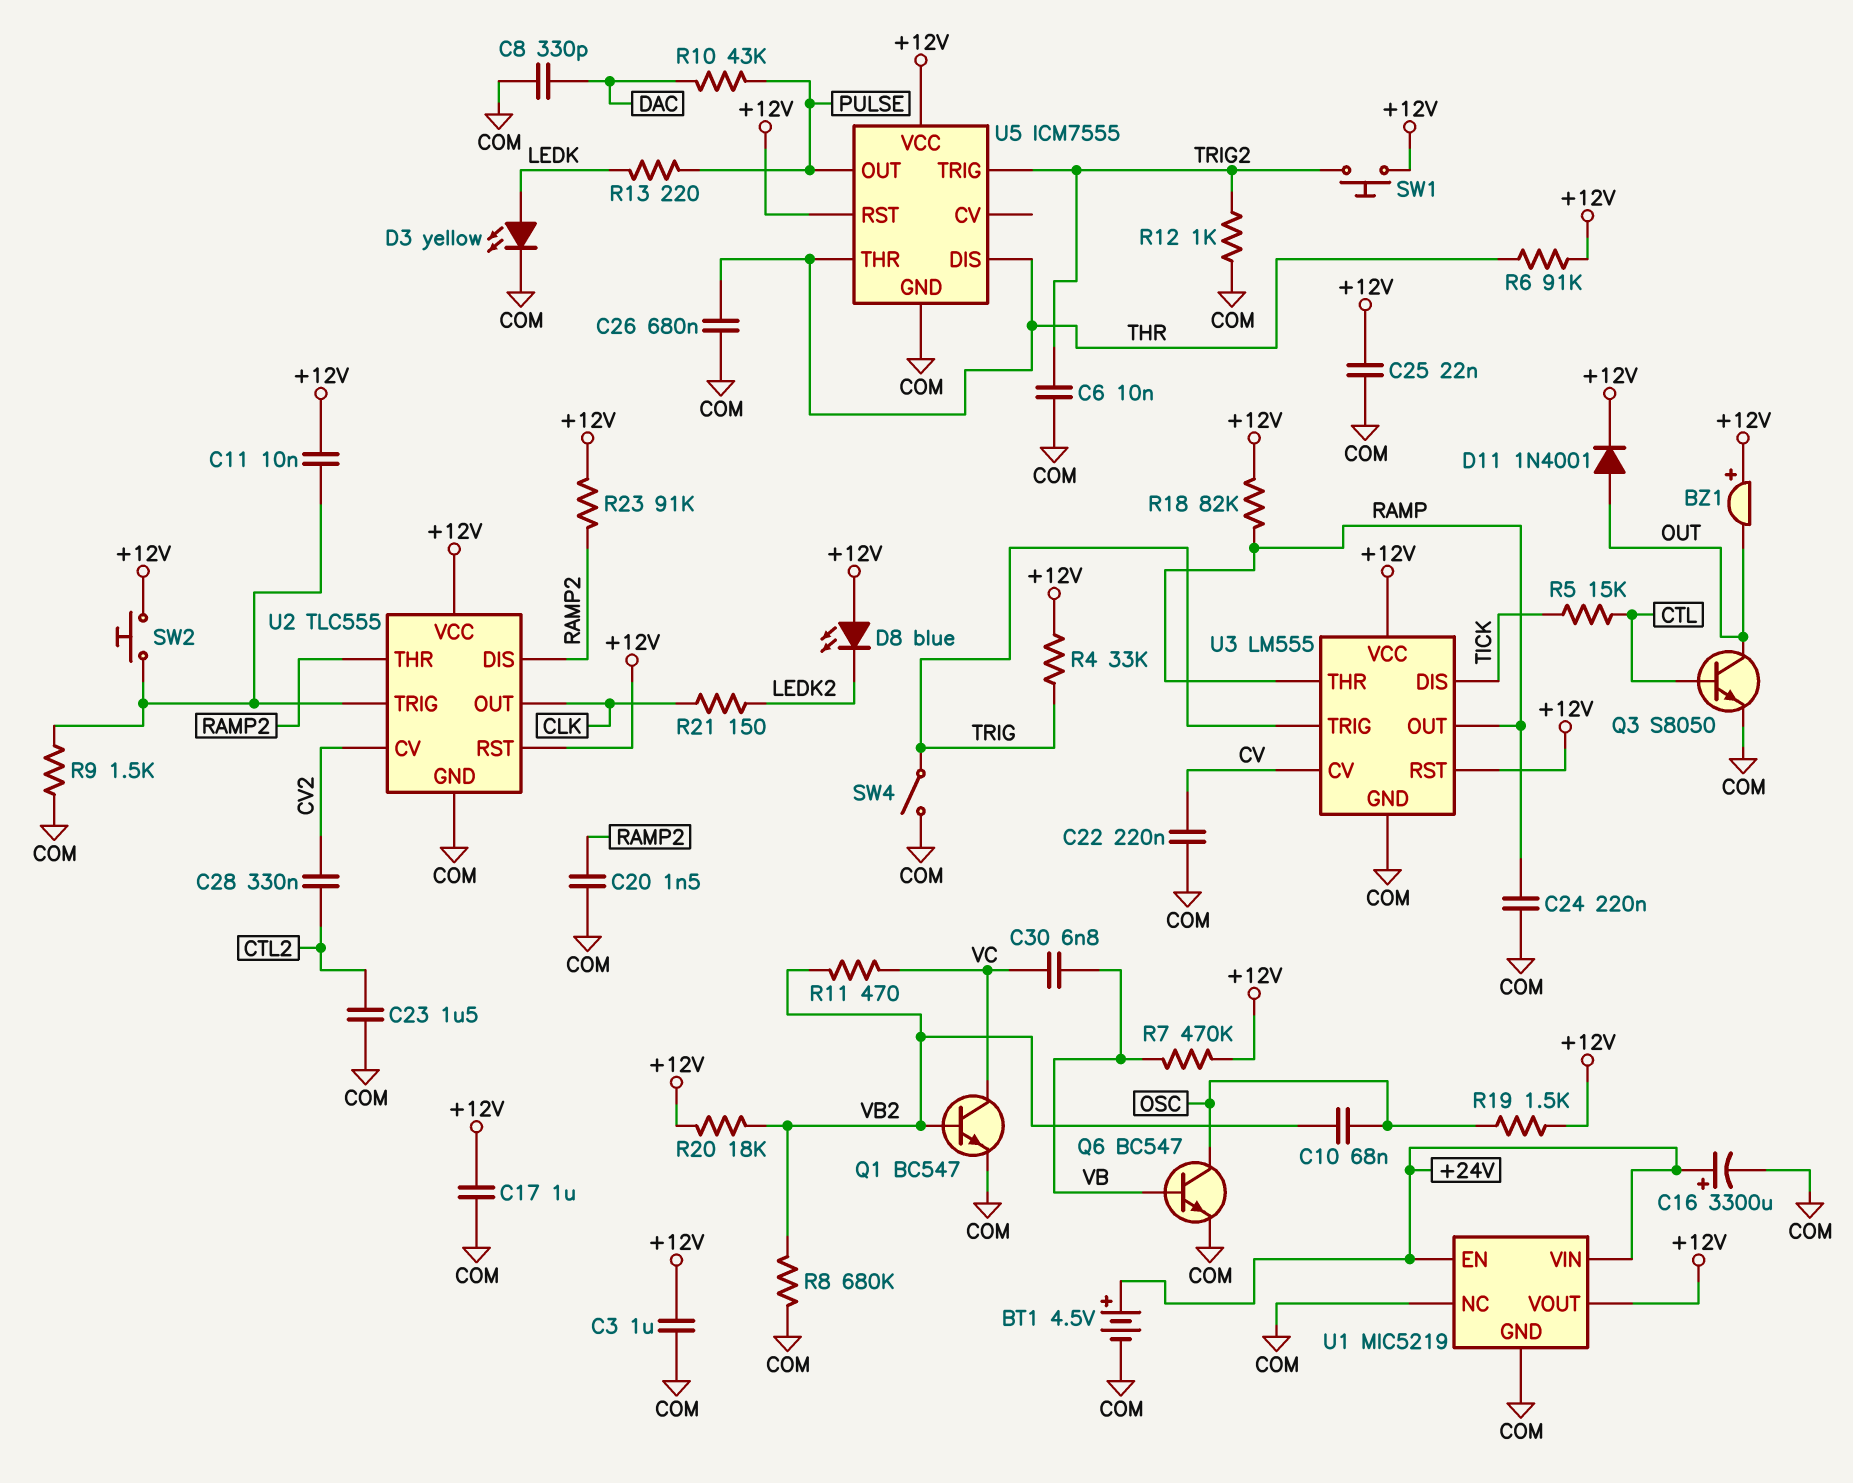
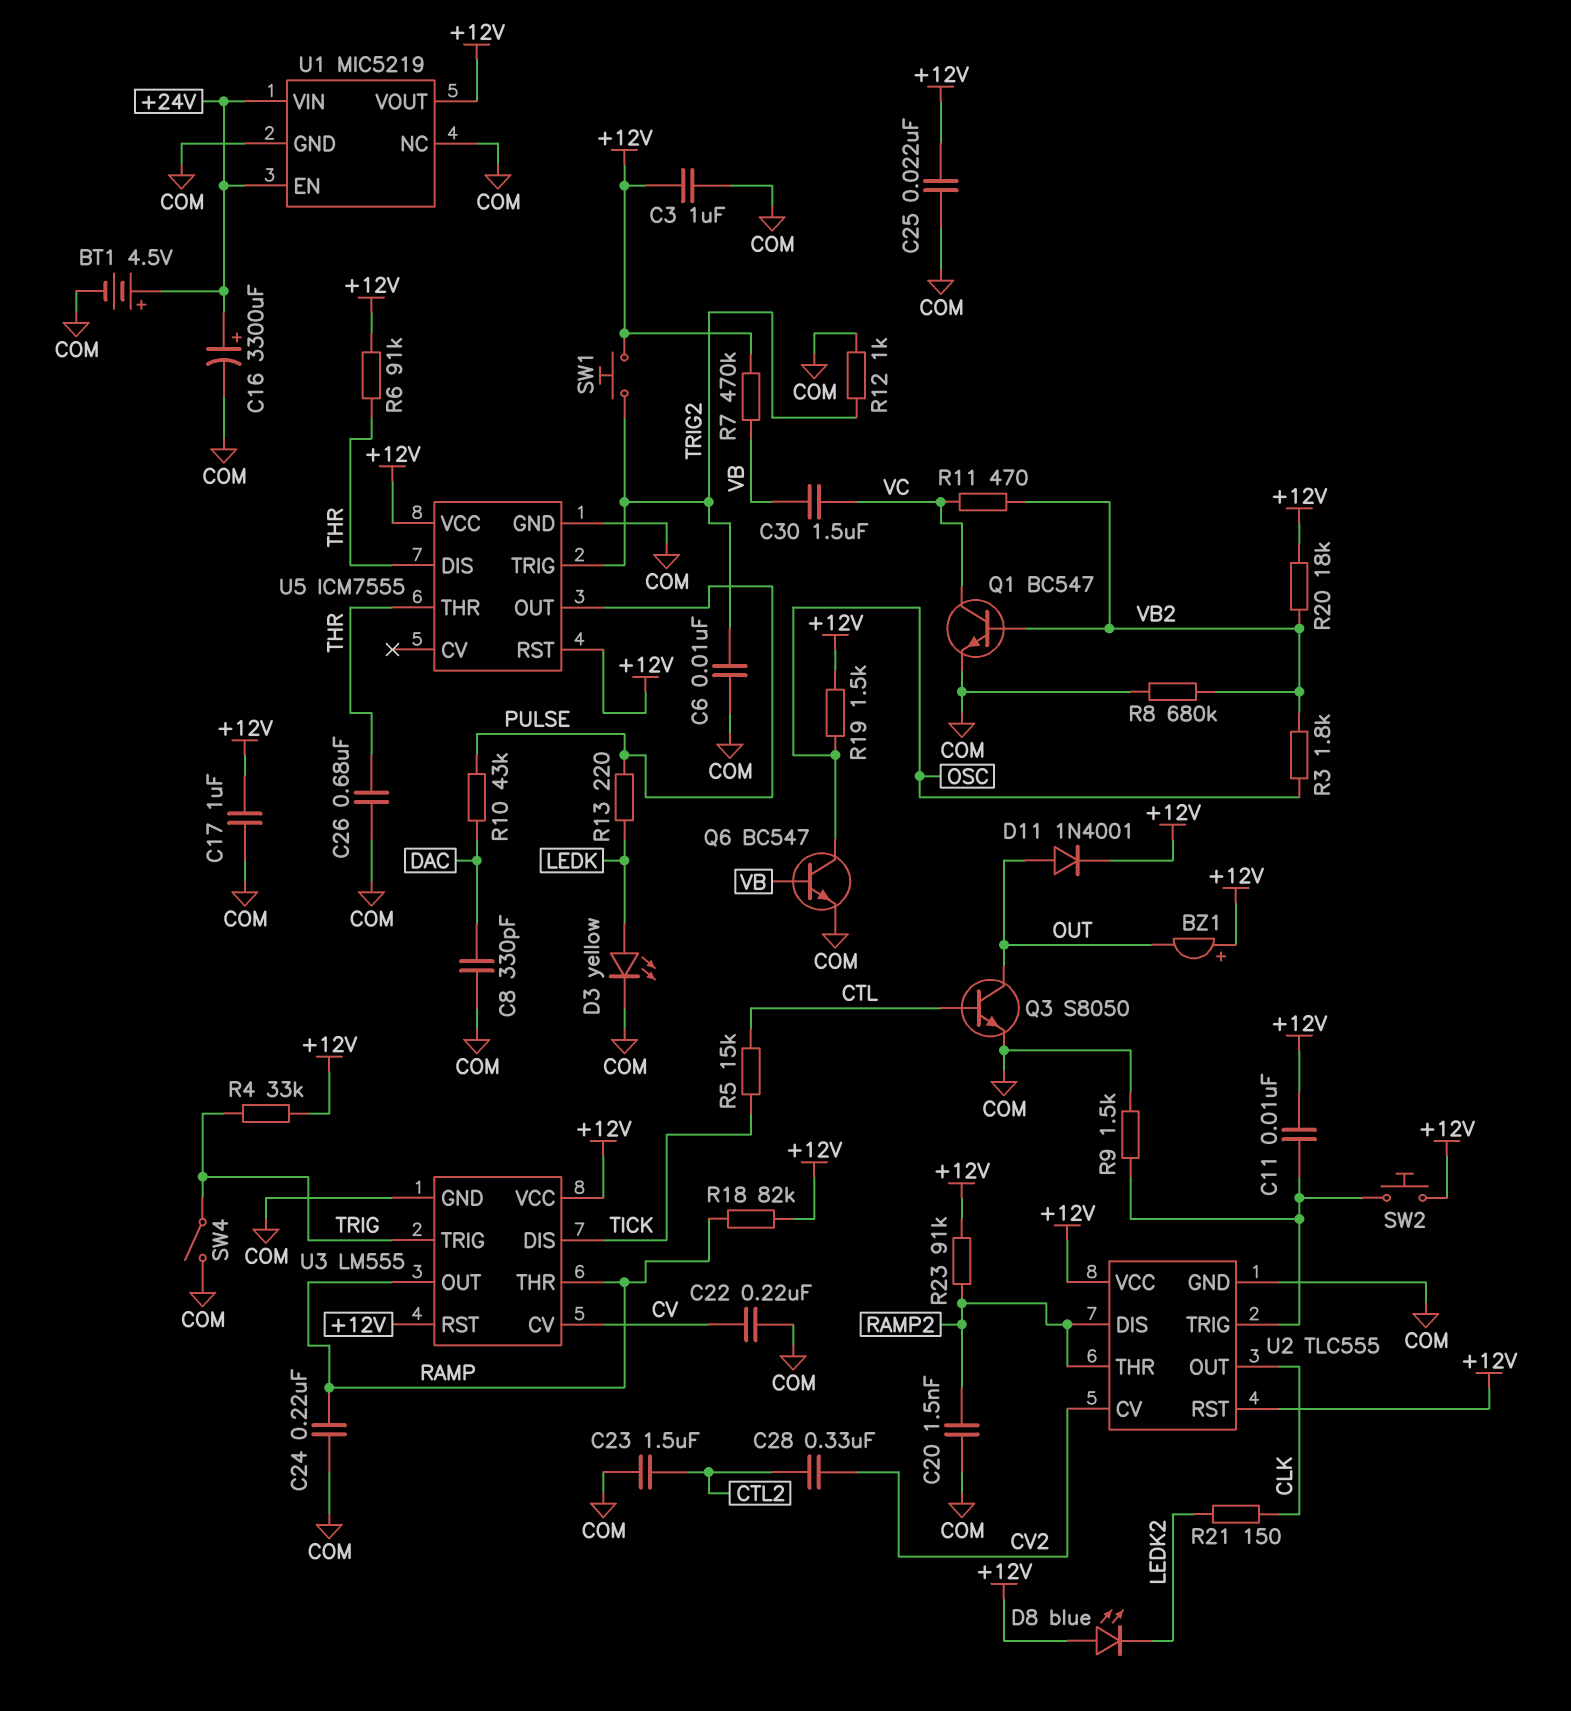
C10: 68nF (OSC, VB2) -> none
C30: 6.8nF (VB, VC) -> 1.5uF (VB, VC)
R3: none -> 1.8k (OSC, VB2)

